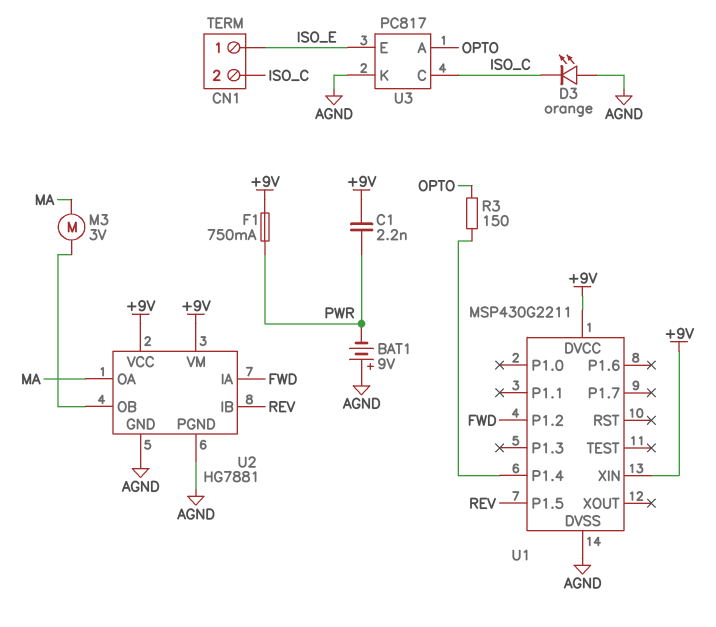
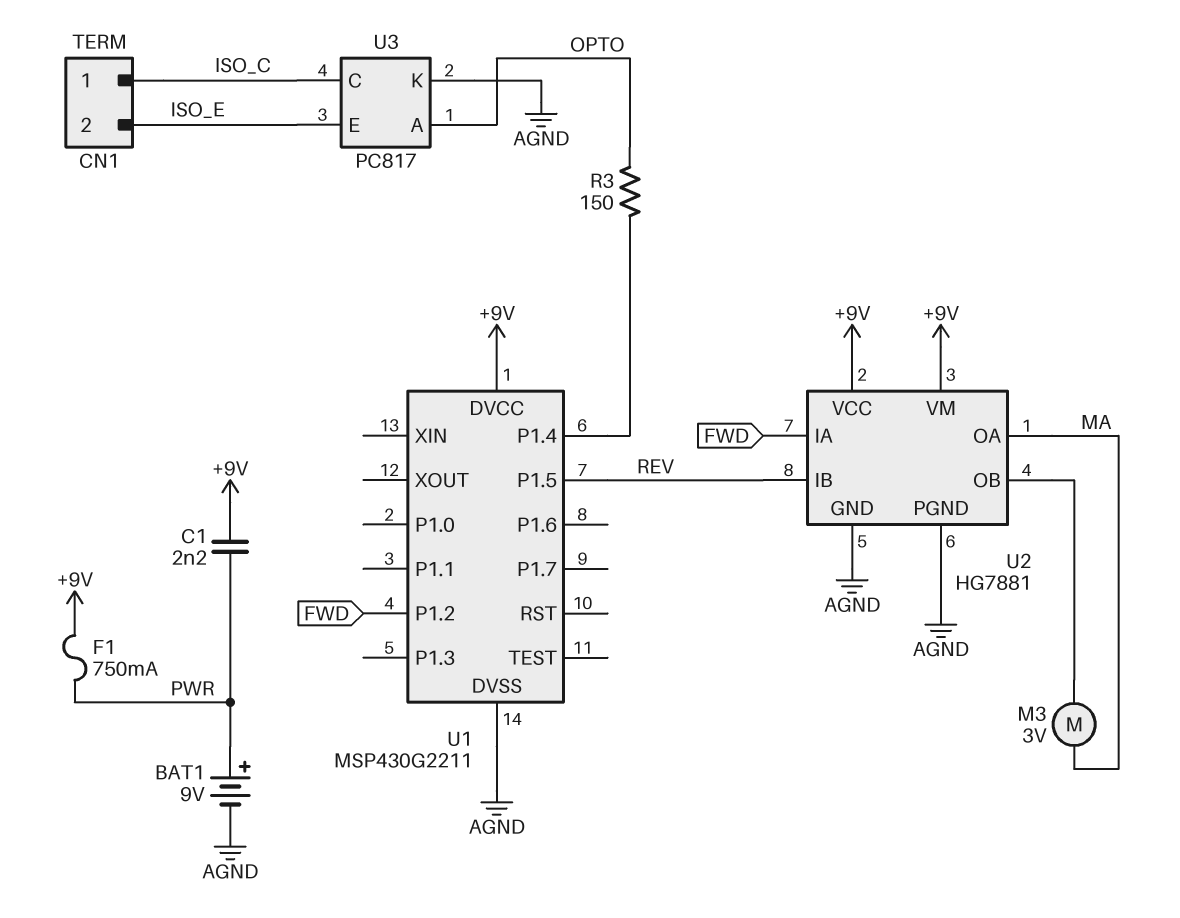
BAT1: 9V (plus AGND, minus PWR) -> 9V (plus PWR, minus AGND)
CN1 pin 1: ISO_E -> ISO_C
CN1 pin 2: ISO_C -> ISO_E
D3: LED orange (A AGND, K ISO_C) -> none
U1 pin XIN: +9V -> none

